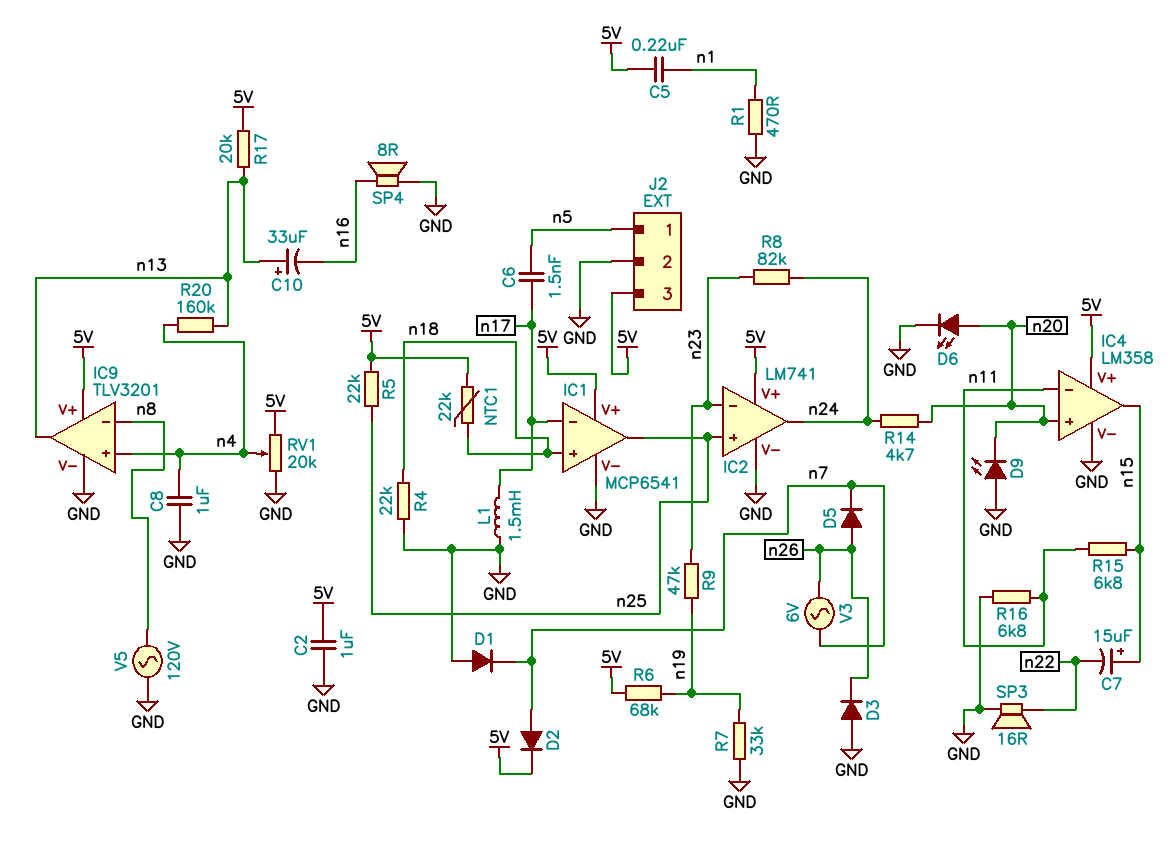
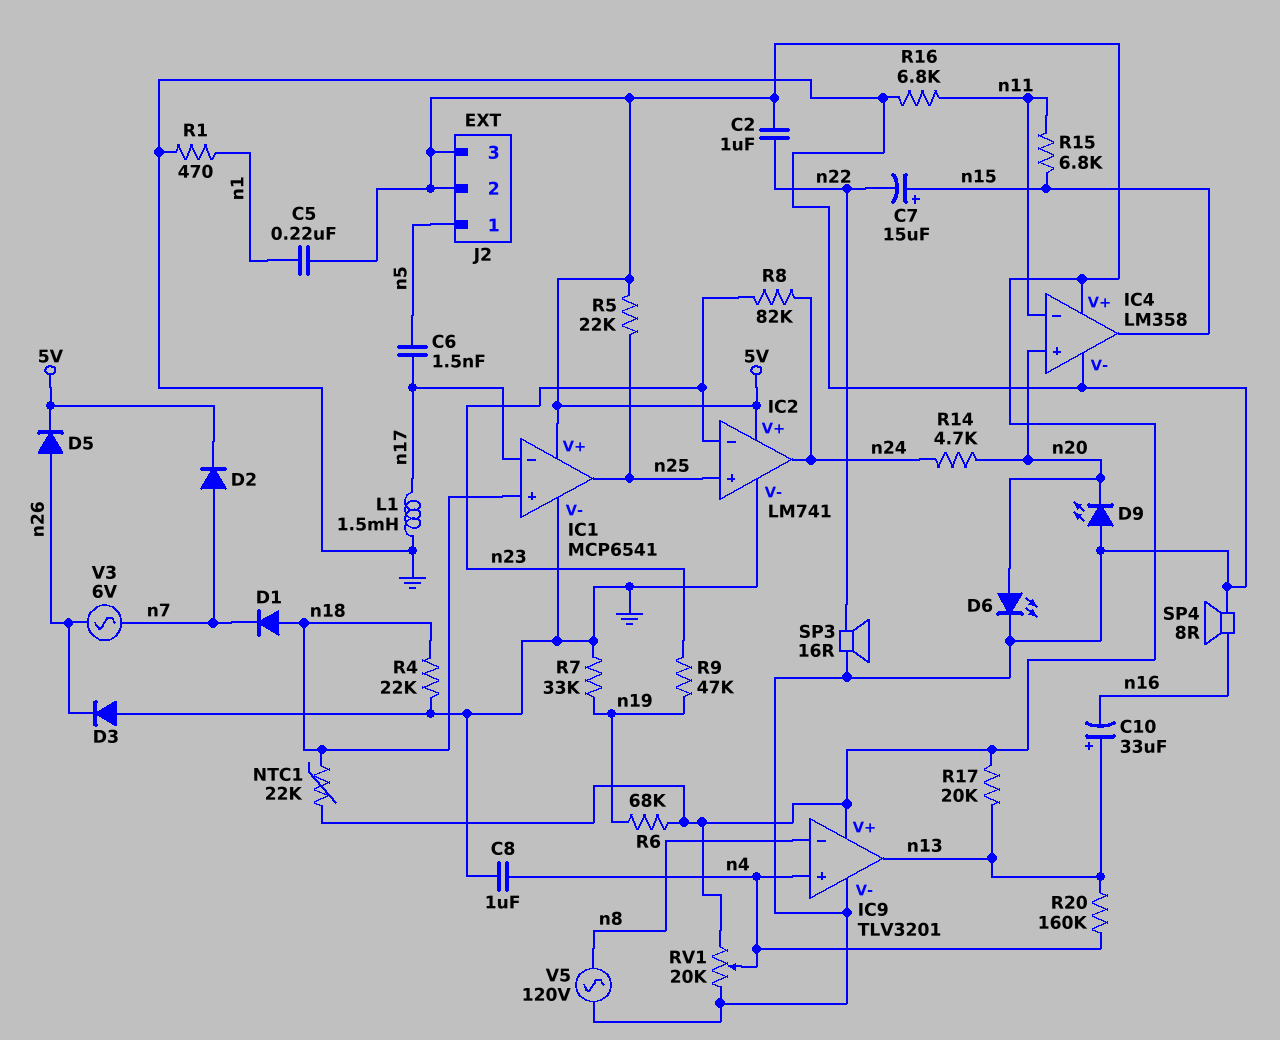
C2: 1uF (5V, GND) -> 1uF (5V, n22)
D1: diode (A GND, K n7) -> diode (A n18, K n7)
D5: diode (A n26, K n7) -> diode (A n26, K 5V)
J2 pin 2: GND -> 5V

